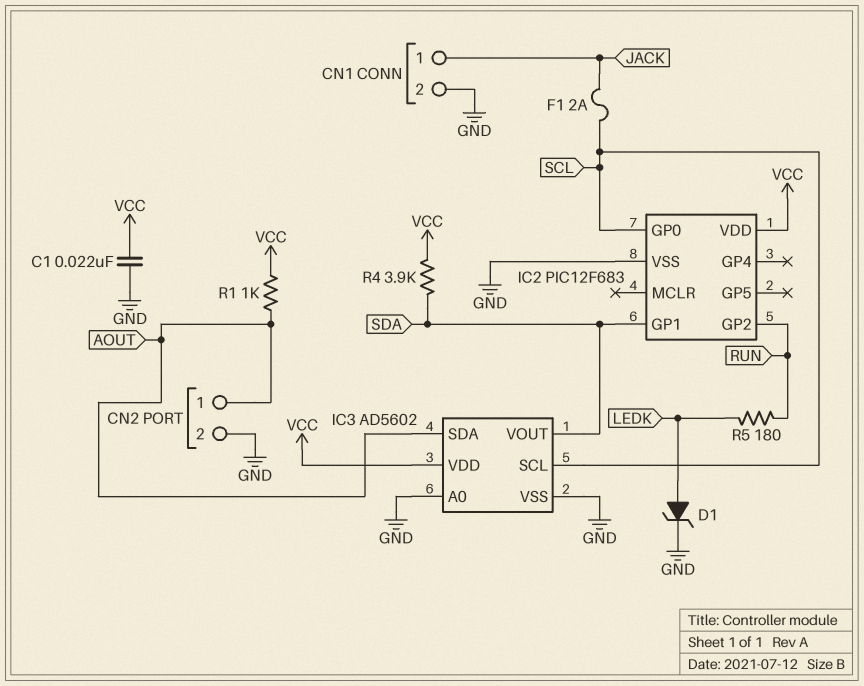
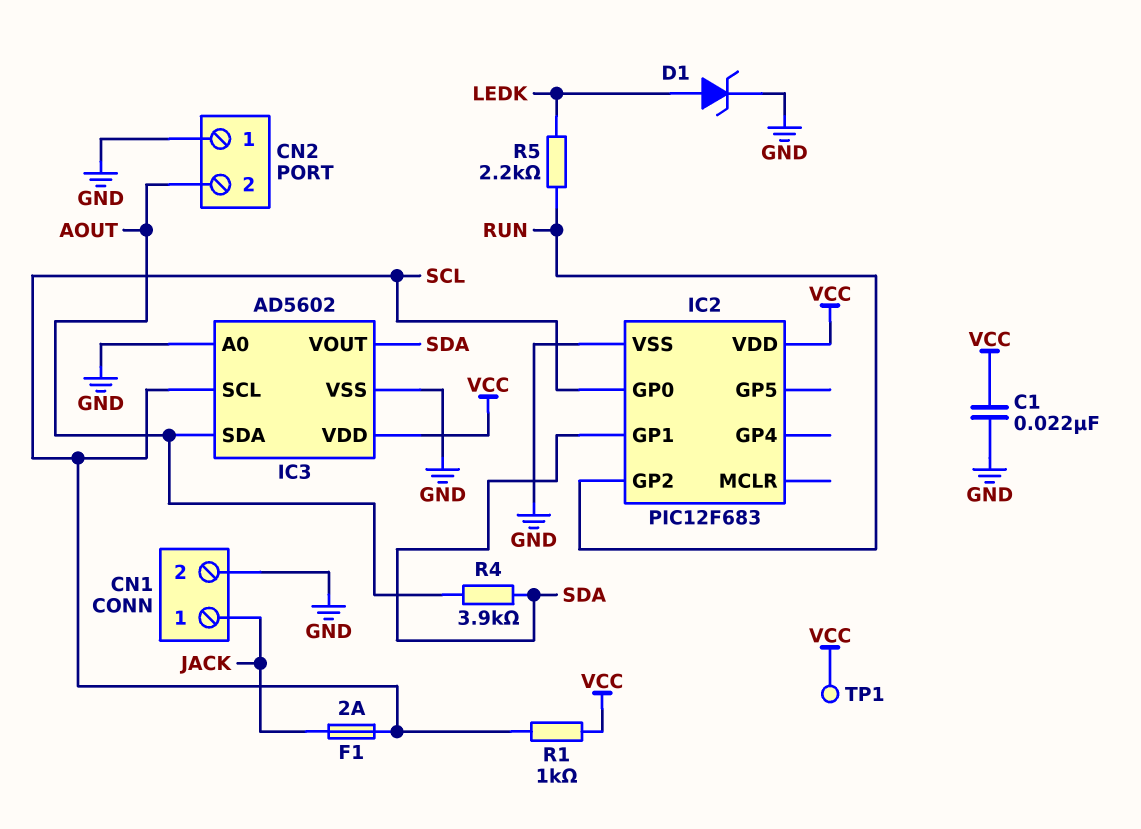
CN2 pin 1: AOUT -> GND
CN2 pin 2: GND -> AOUT
R1: 1k (AOUT, VCC) -> 1k (SCL, VCC)
R4: 3.9k (SDA, VCC) -> 3.9k (AOUT, SDA)
R5: 180 (LEDK, RUN) -> 2.2k (LEDK, RUN)
TP1: none -> test point (VCC)

